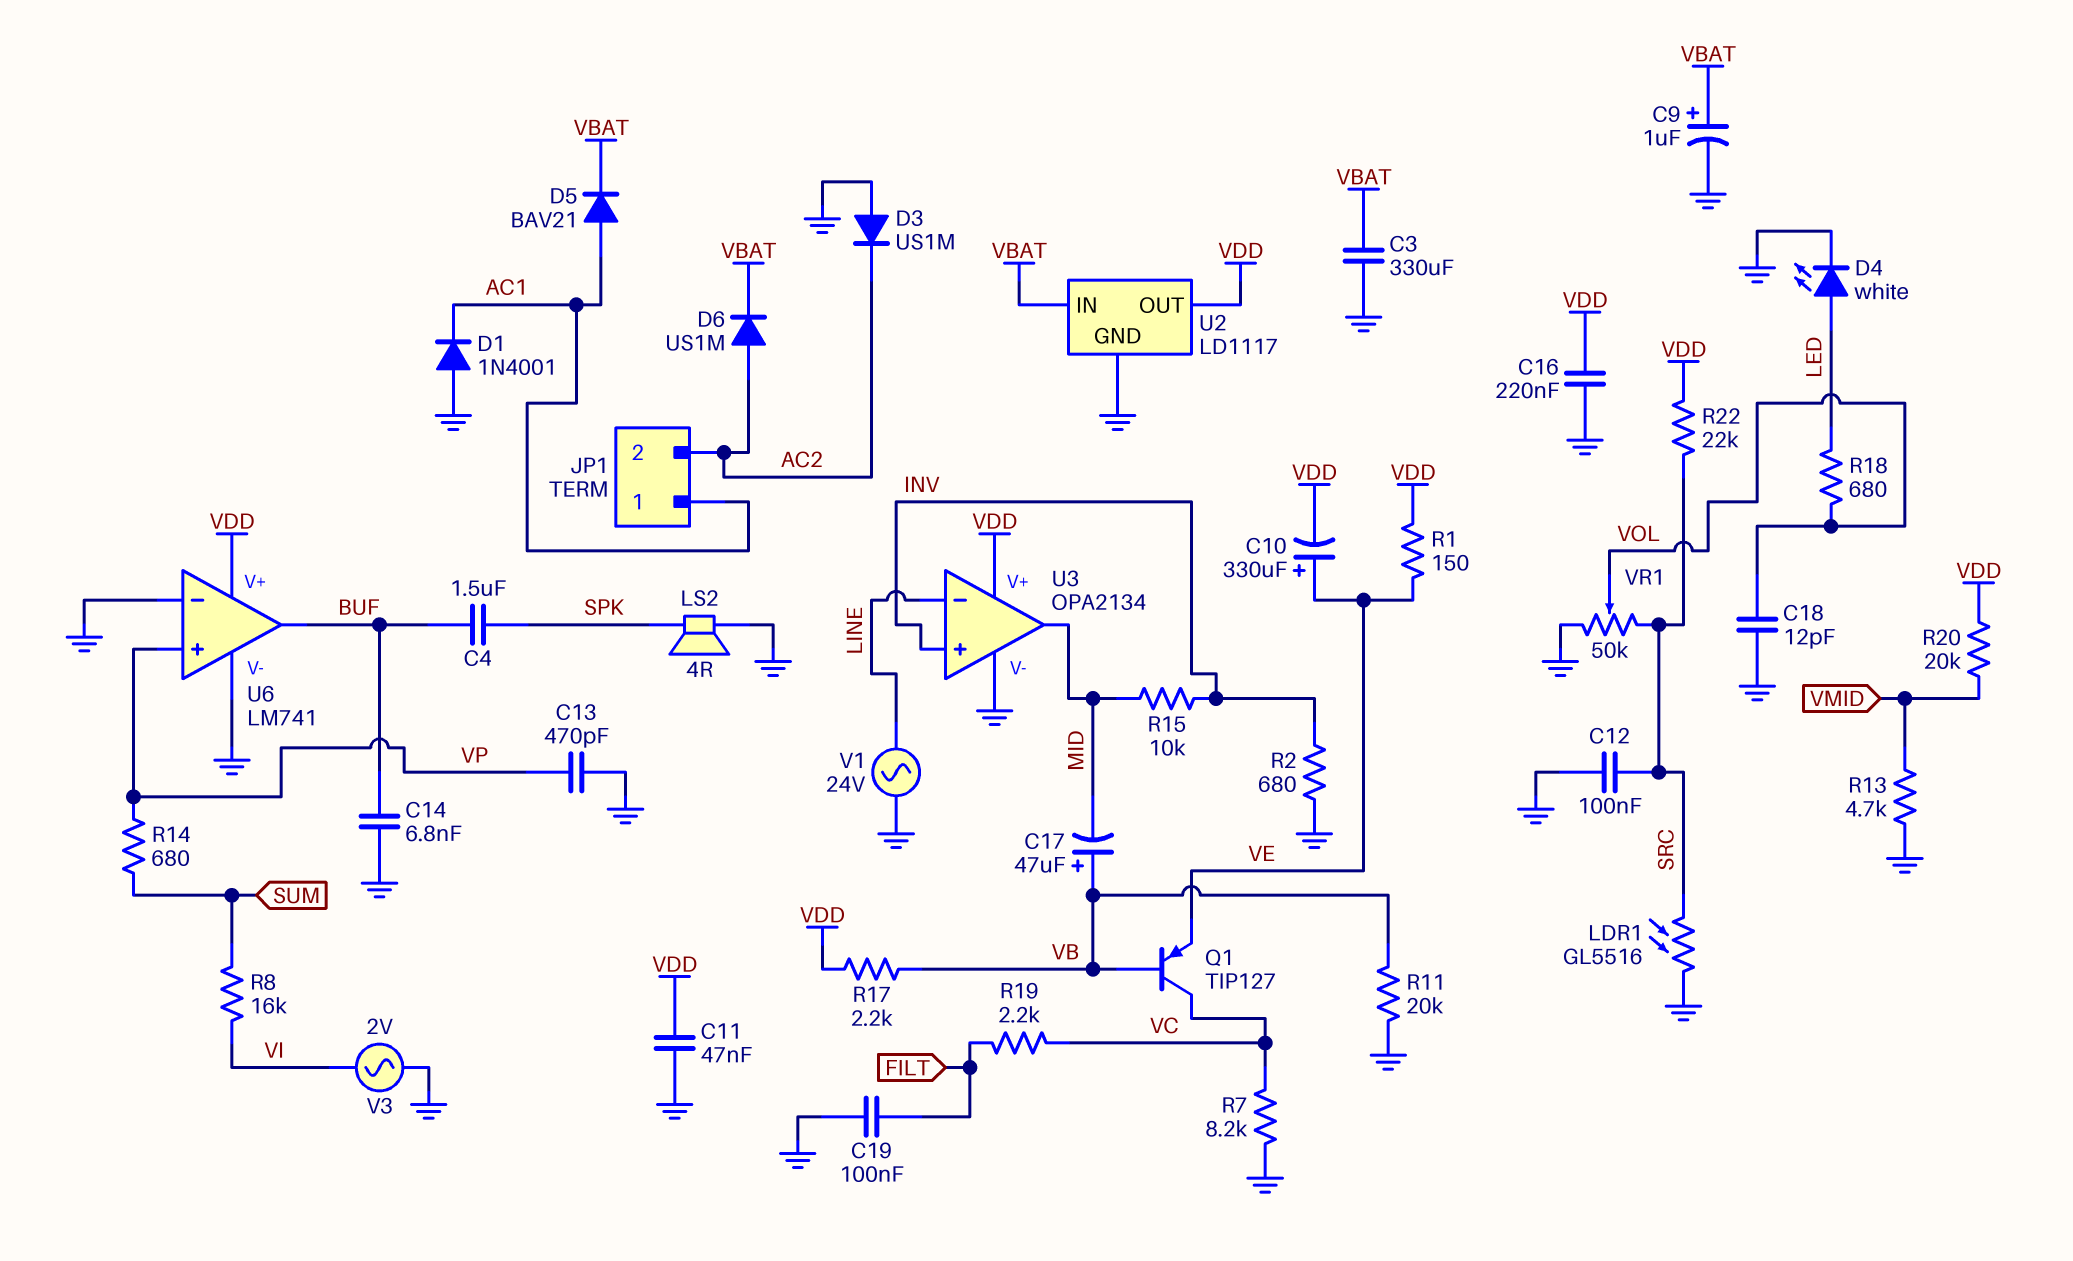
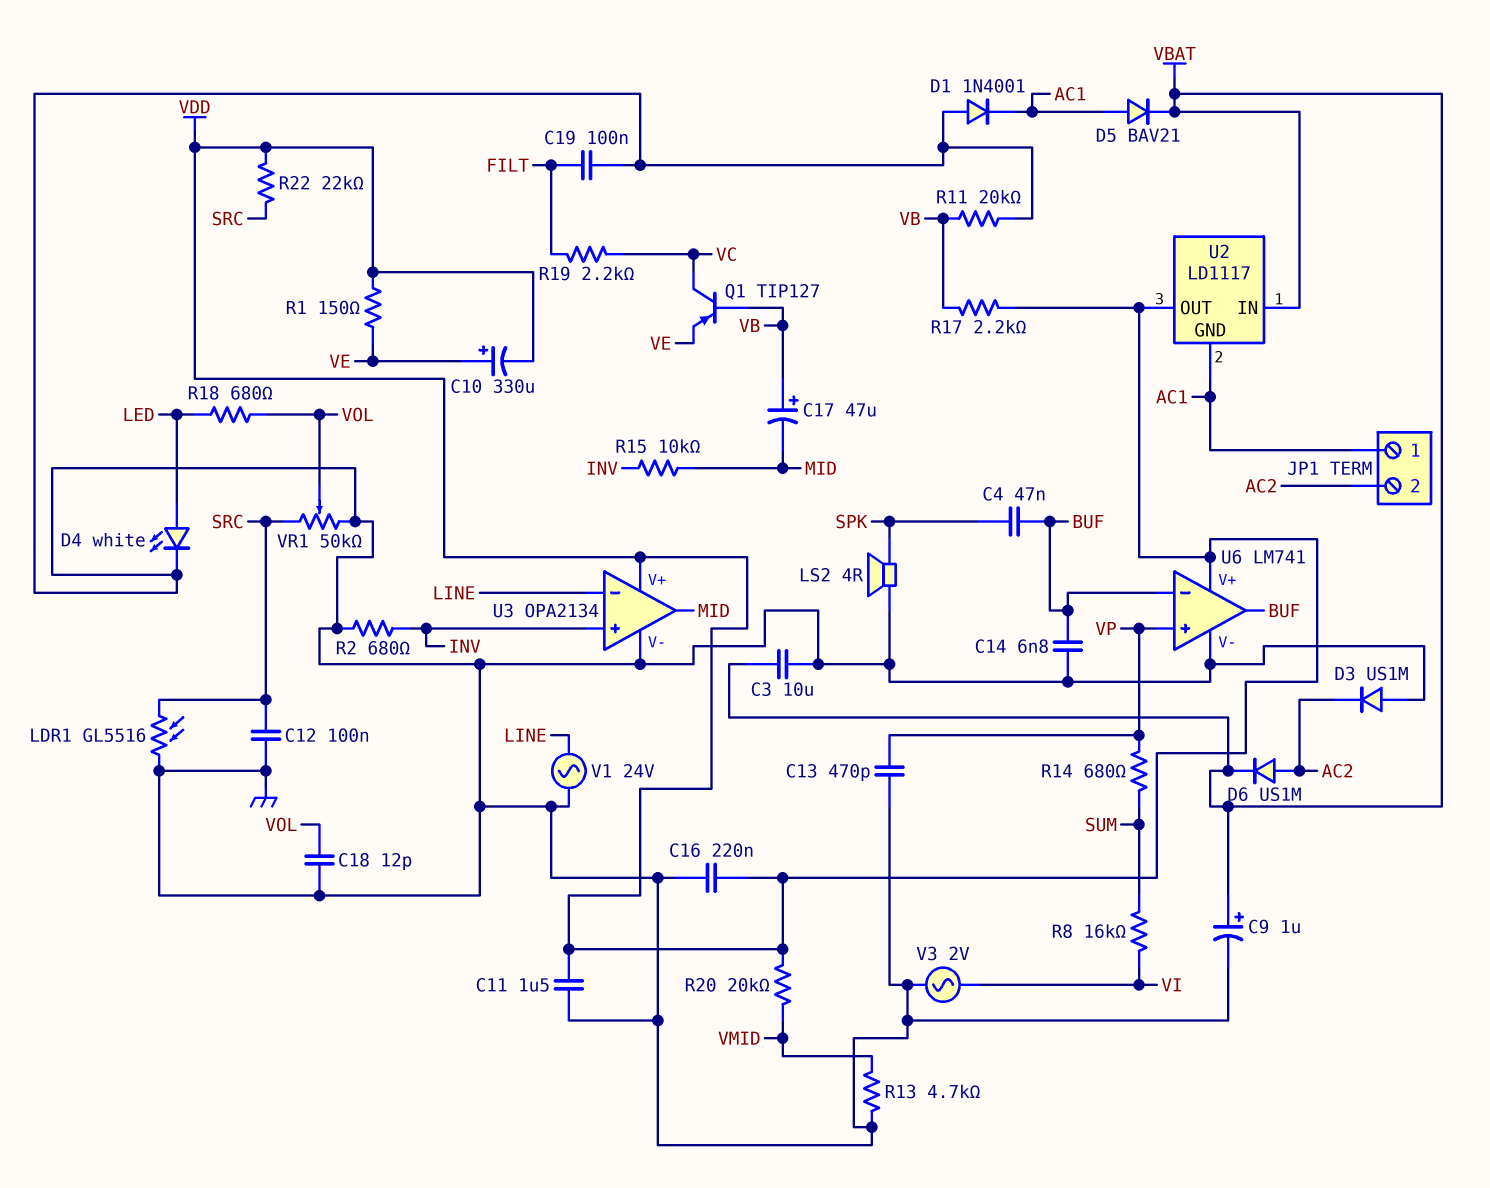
C3: 330uF (GND, VBAT) -> 10uF (GND, VBAT)
C4: 1.5uF (BUF, SPK) -> 47nF (BUF, SPK)
C11: 47nF (GND, VDD) -> 1.5uF (GND, VDD)
R7: 8.2k (GND, VC) -> none
U2 pin GND: GND -> AC1
U6 pin in-: GND -> BUF

